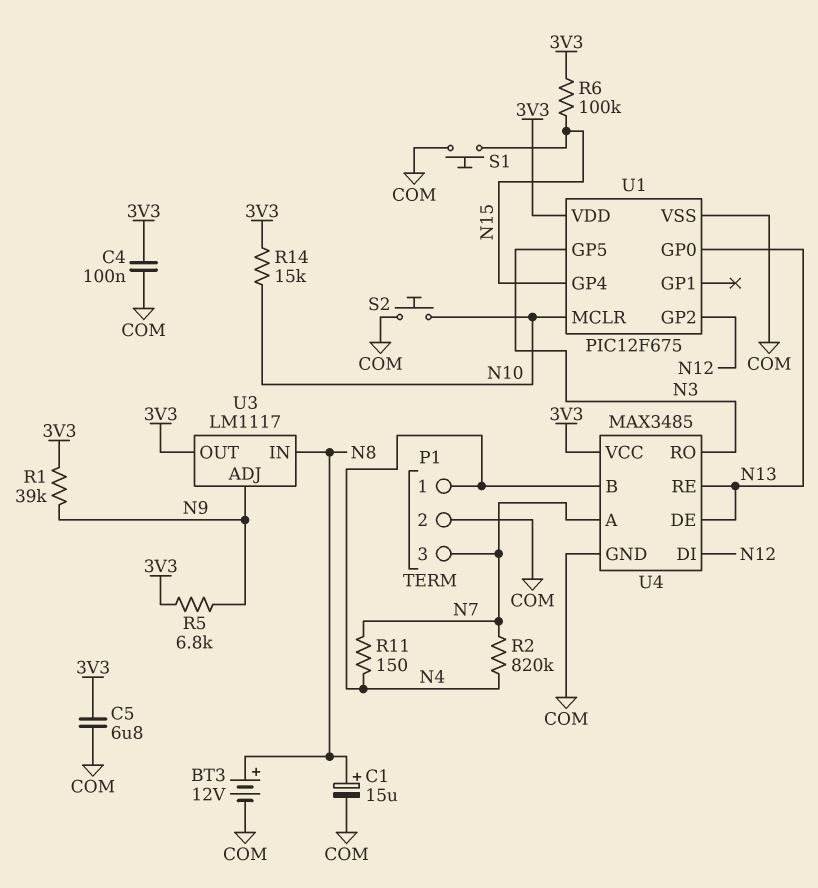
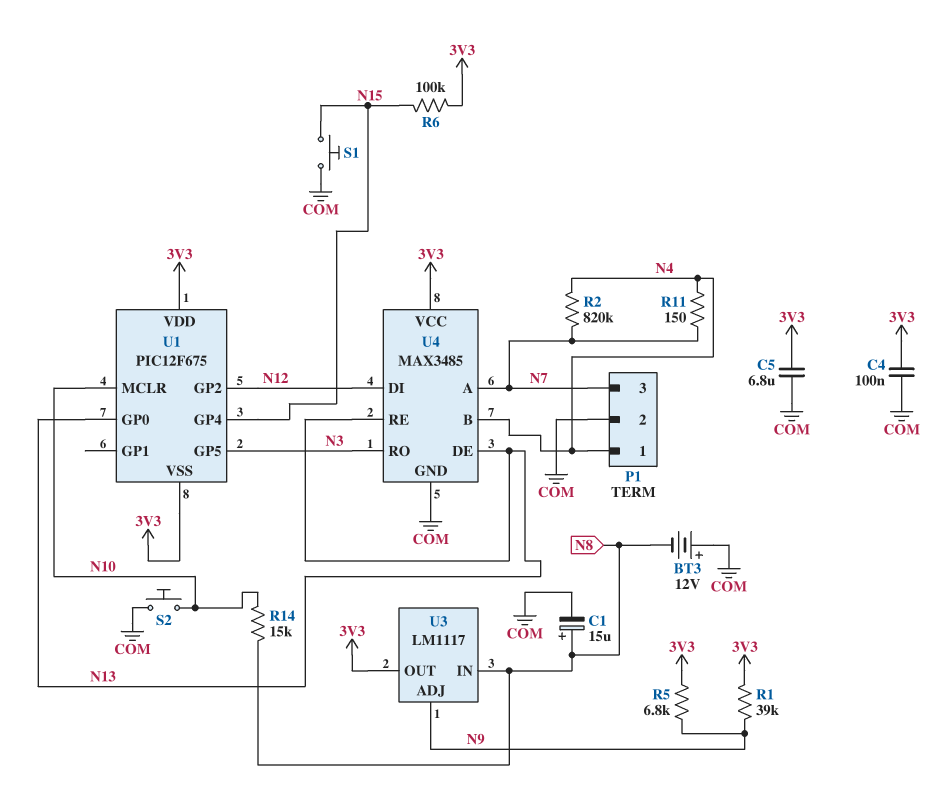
BT3: 12V (plus N8, minus COM) -> 12V (plus COM, minus N8)
R14: 15k (3V3, N10) -> 15k (N8, N10)
U1 pin VSS: COM -> 3V3

